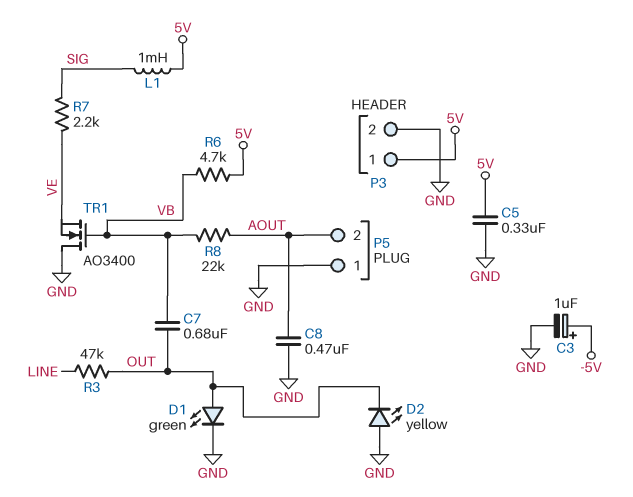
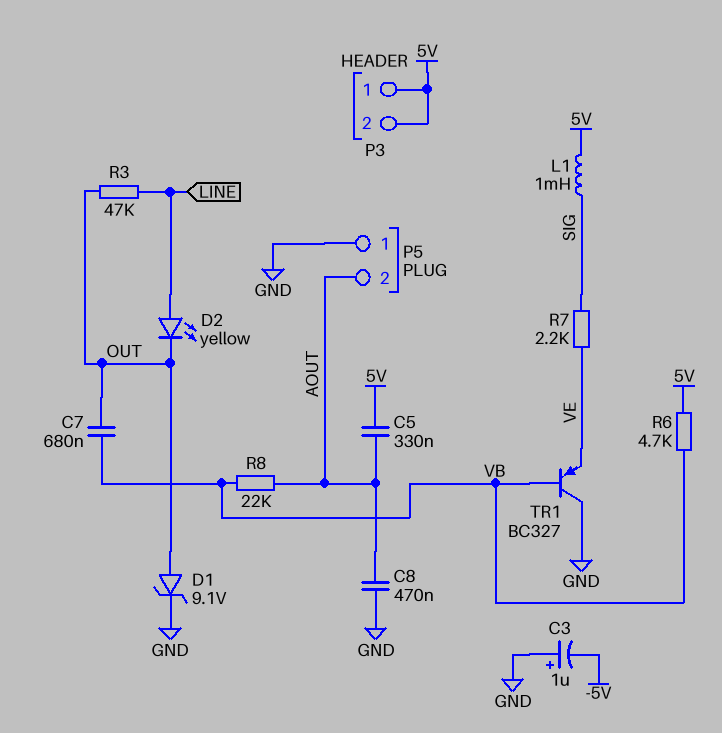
C3: 1uF (plus -5V, minus GND) -> 1uF (plus GND, minus -5V)
C5: 330nF (5V, GND) -> 330nF (5V, AOUT)
D1: LED green (A OUT, K GND) -> zener 9.1V (A OUT, K GND)
D2: LED yellow (A GND, K OUT) -> LED yellow (A LINE, K OUT)
P3 pin 2: GND -> 5V
TR1: NMOS AO3400 (G VB, D GND, S VE) -> PNP BC327 (B VB, C GND, E VE)

